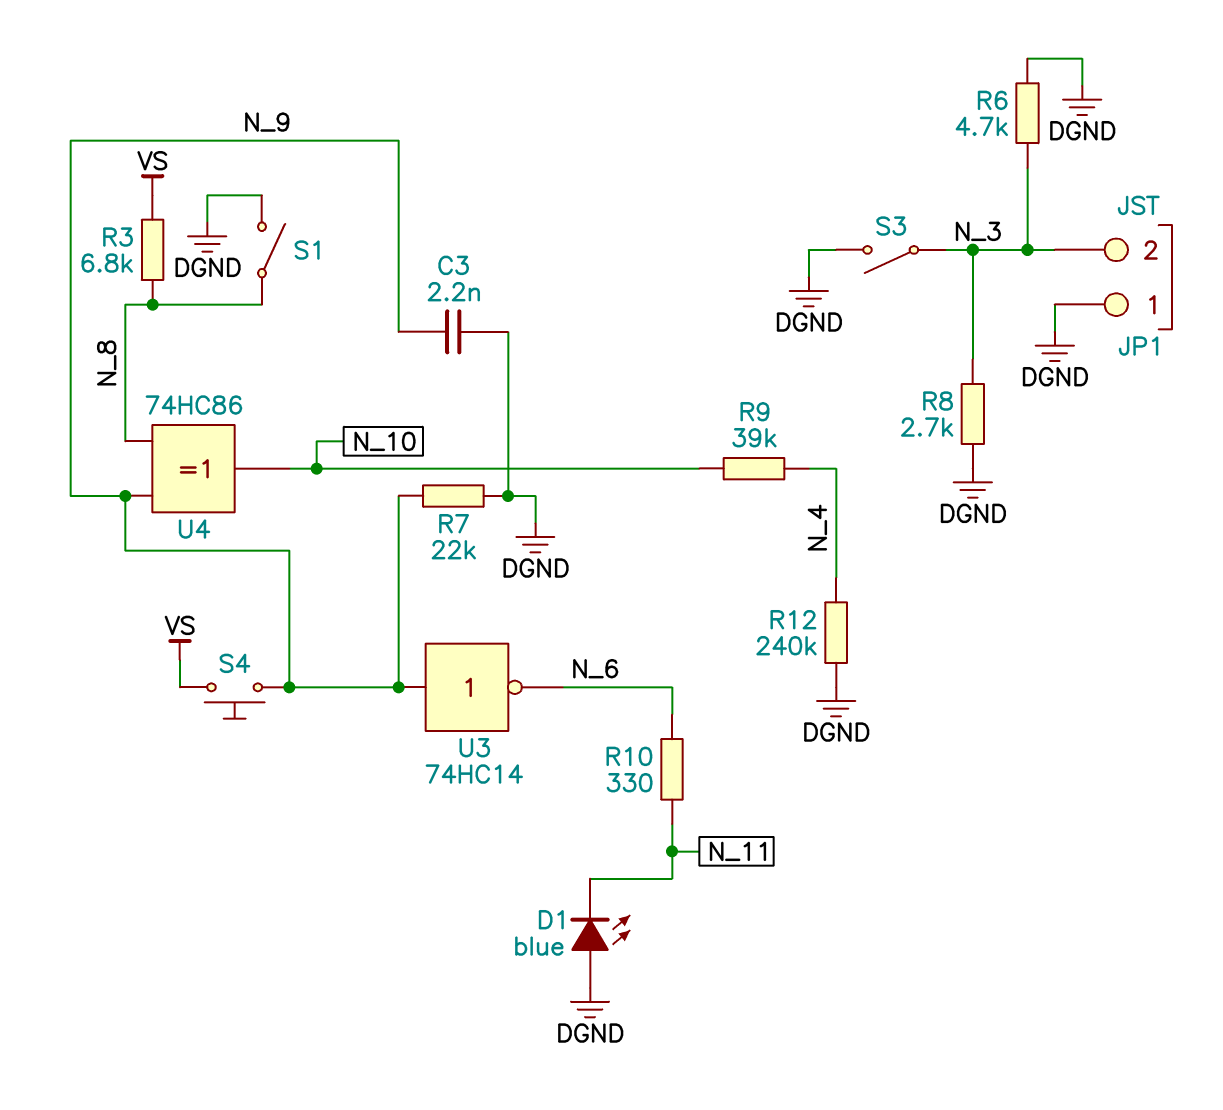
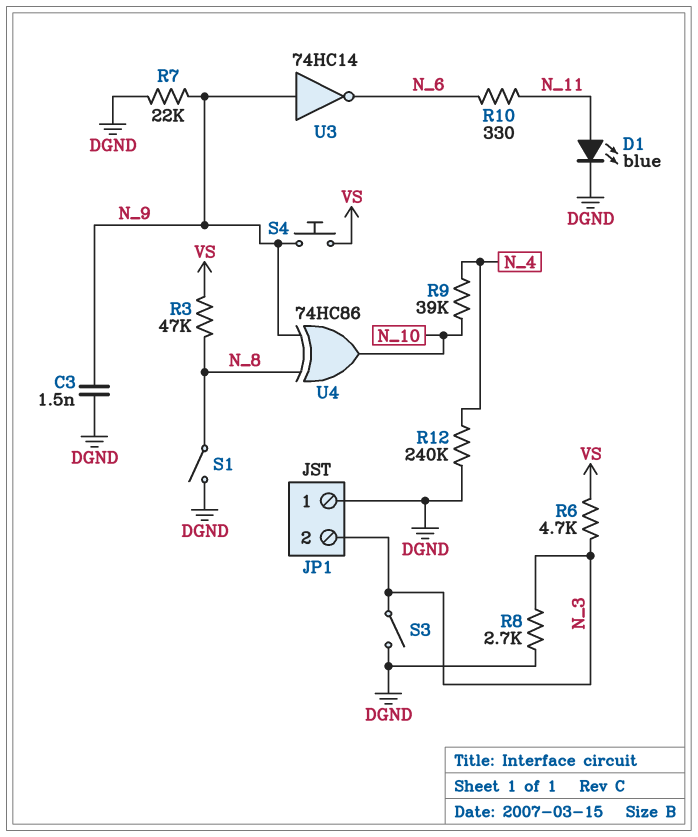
C3: 2.2nF (DGND, N_9) -> 1.5nF (DGND, N_9)
D1: LED blue (A DGND, K N_11) -> LED blue (A N_11, K DGND)
R3: 6.8k (N_8, VS) -> 47k (N_8, VS)
R6: 4.7k (DGND, N_3) -> 4.7k (N_3, VS)

